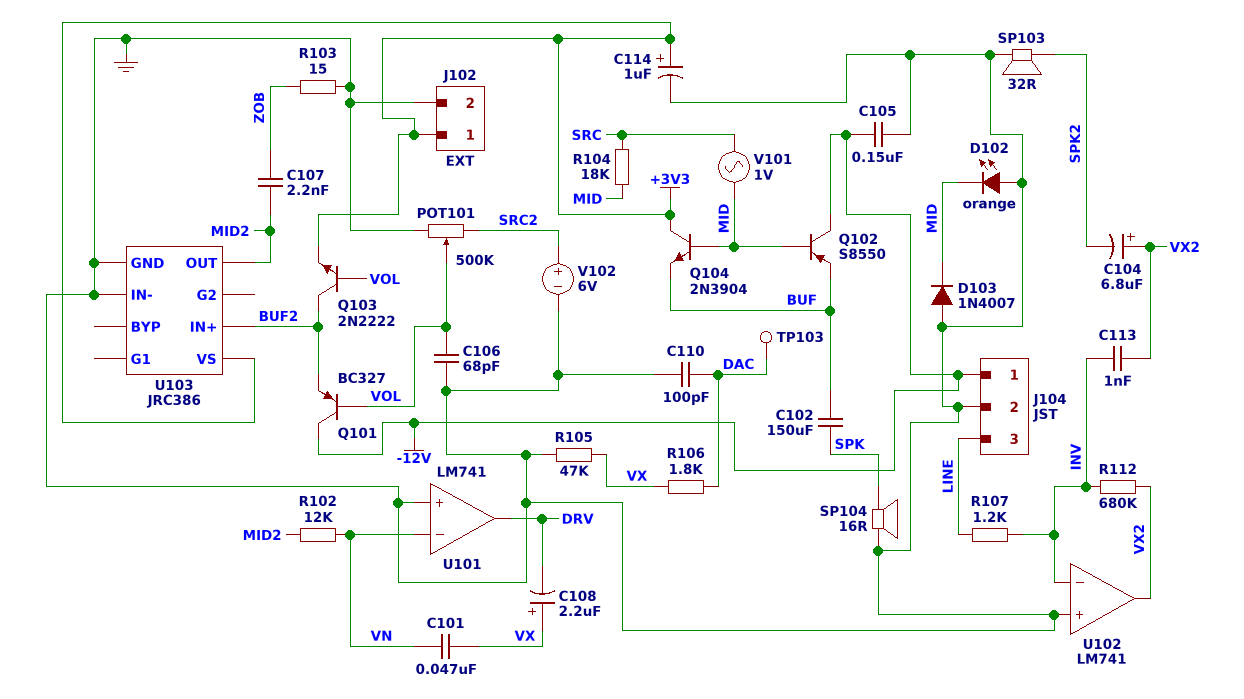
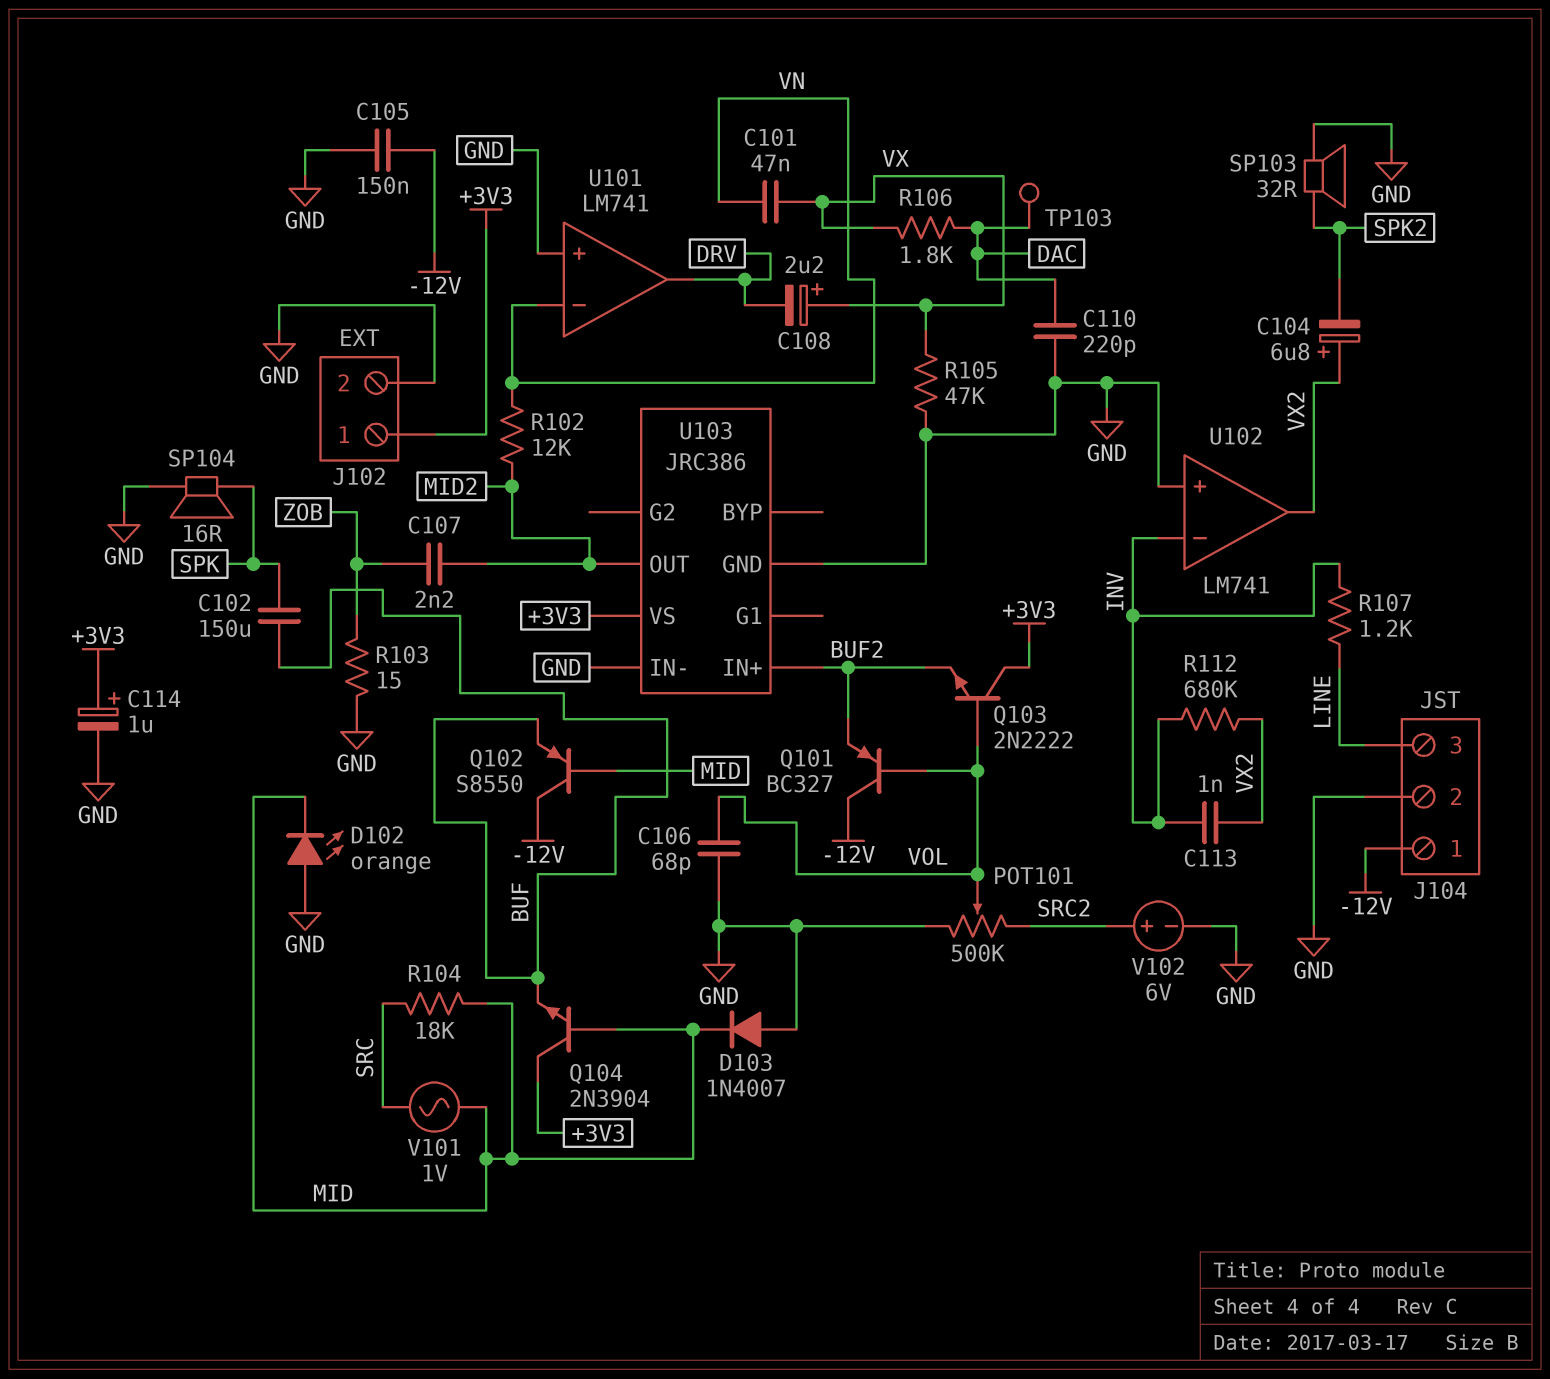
C110: 100pF (DAC, GND) -> 220pF (DAC, GND)
Q103: NPN 2N2222 (B VOL, C BUF2, E +3V3) -> NPN 2N2222 (B VOL, C +3V3, E BUF2)

